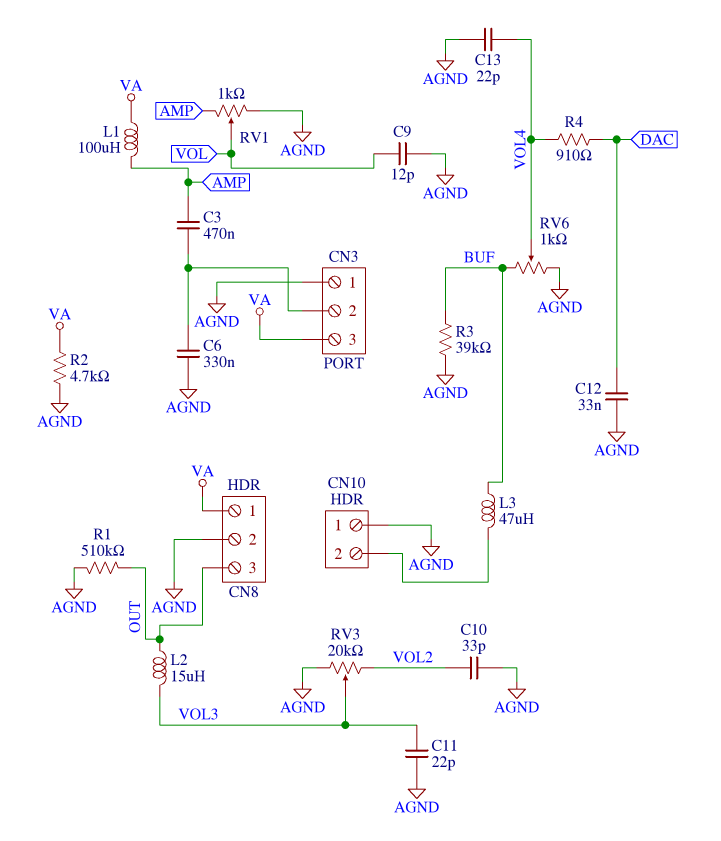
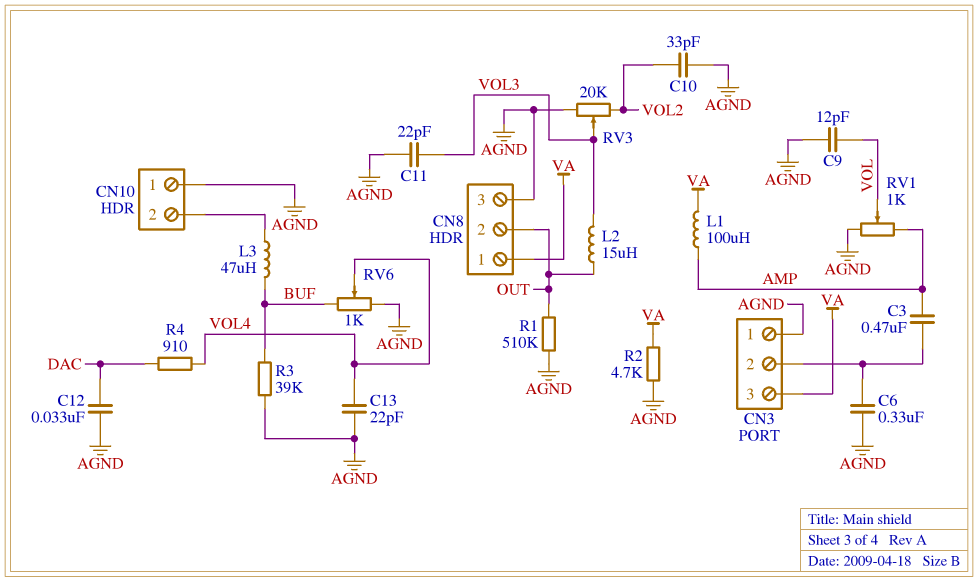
CN8 pin 2: AGND -> OUT
CN8 pin 3: OUT -> AGND

